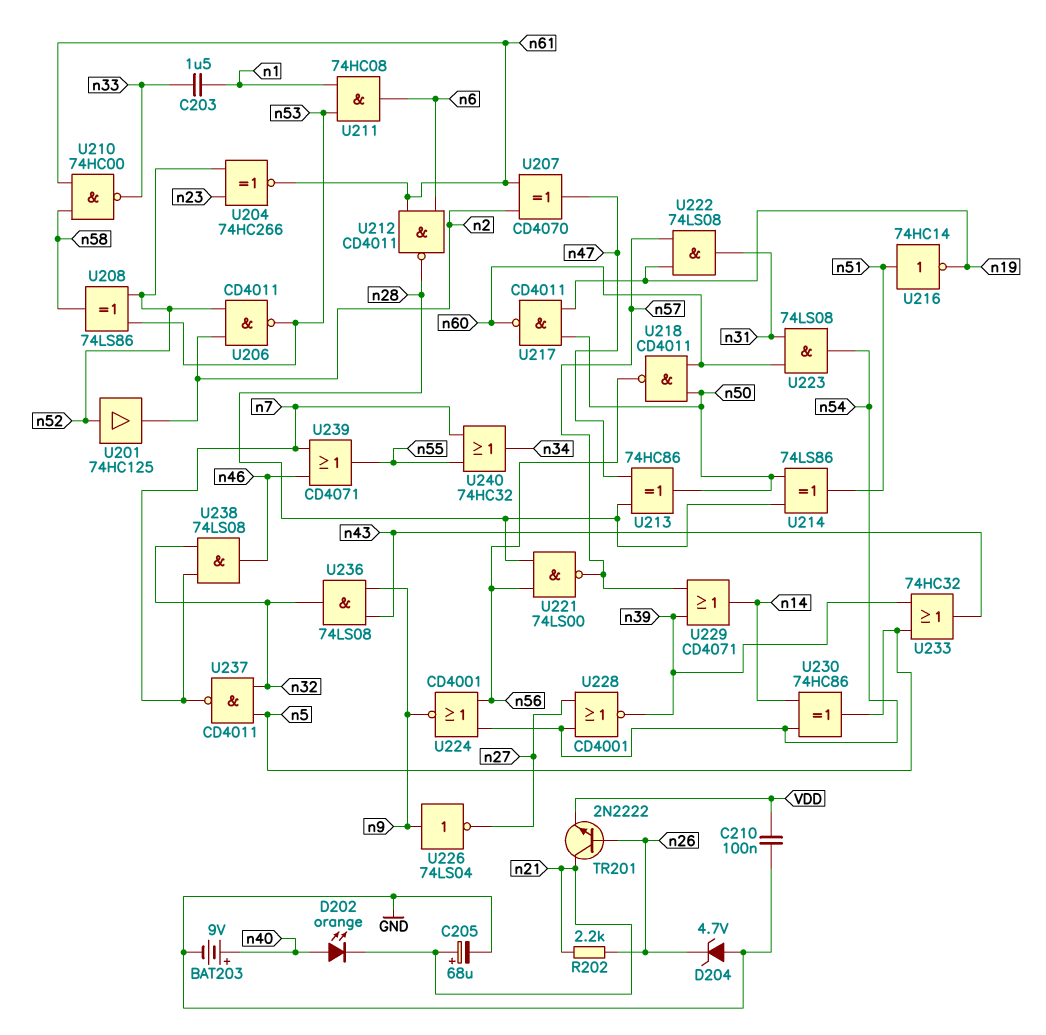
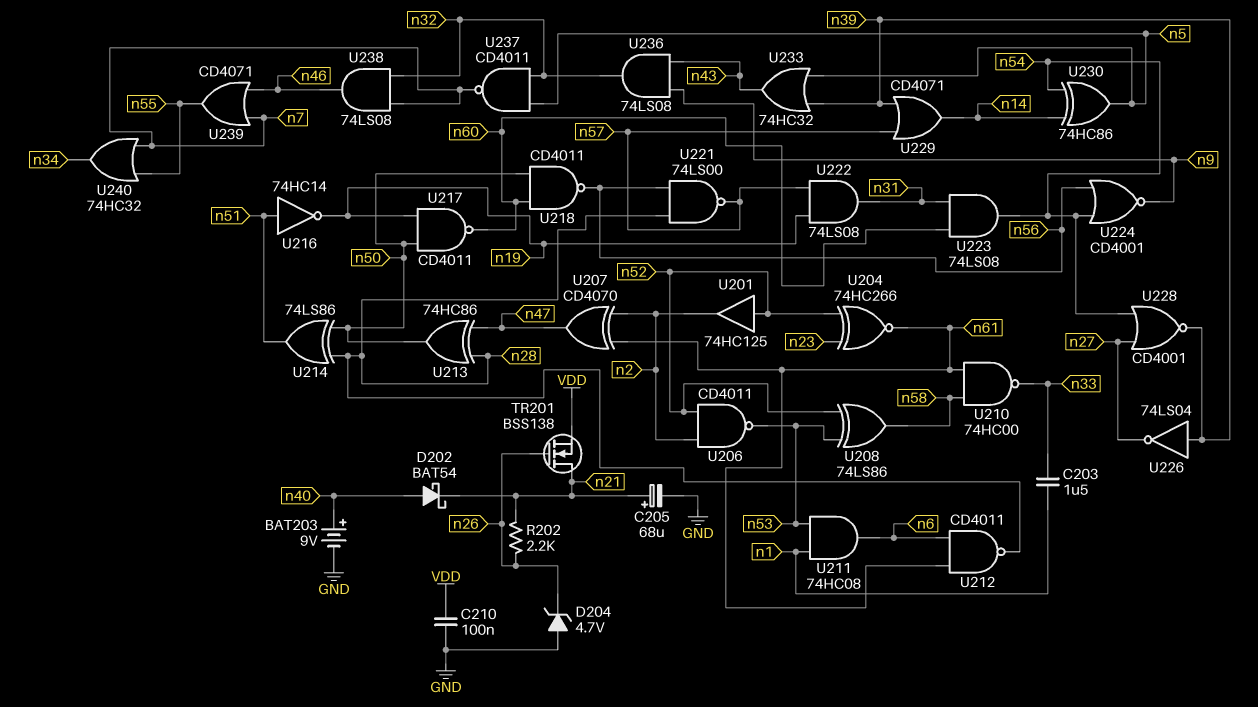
D202: LED orange (A n40, K n21) -> schottky BAT54 (A n40, K n21)
TR201: NPN 2N2222 (B n26, C n21, E VDD) -> NMOS BSS138 (G n26, D n21, S VDD)
U226: NOT 74LS04 (in n9, out n27) -> NOT 74LS04 (in n39, out n27)

